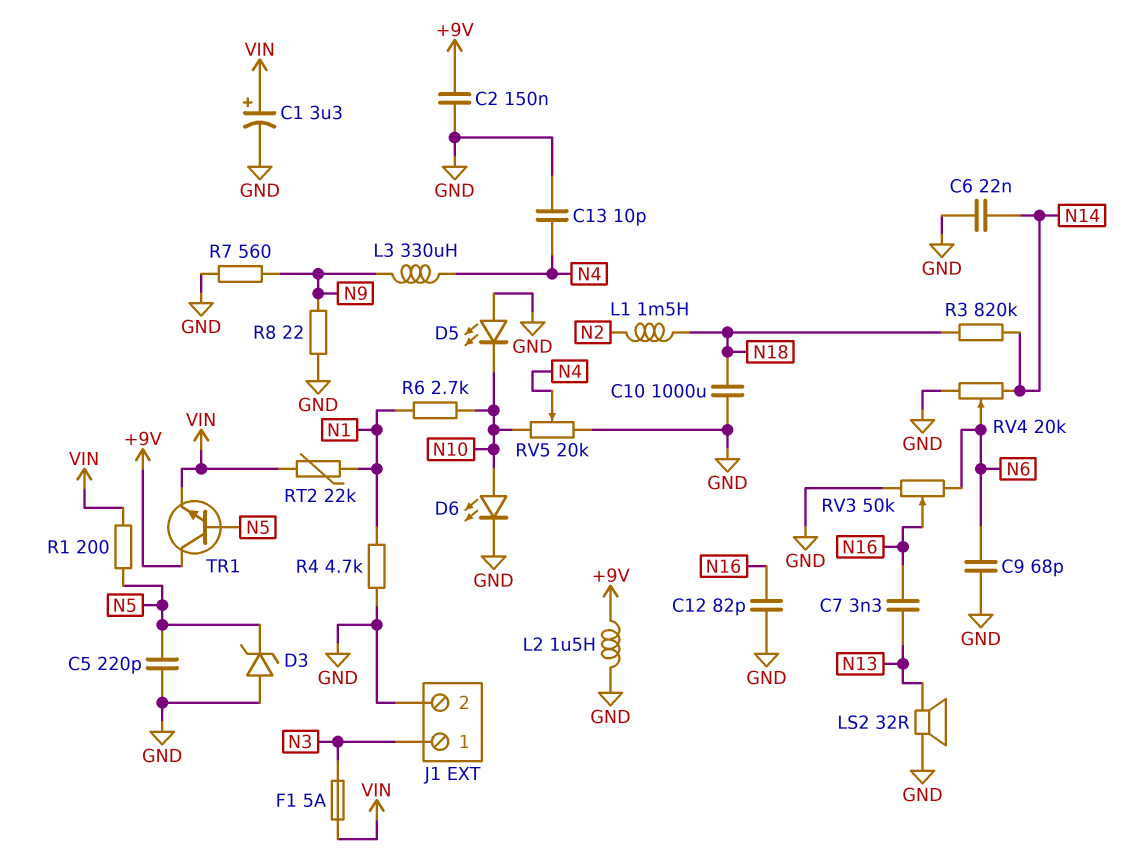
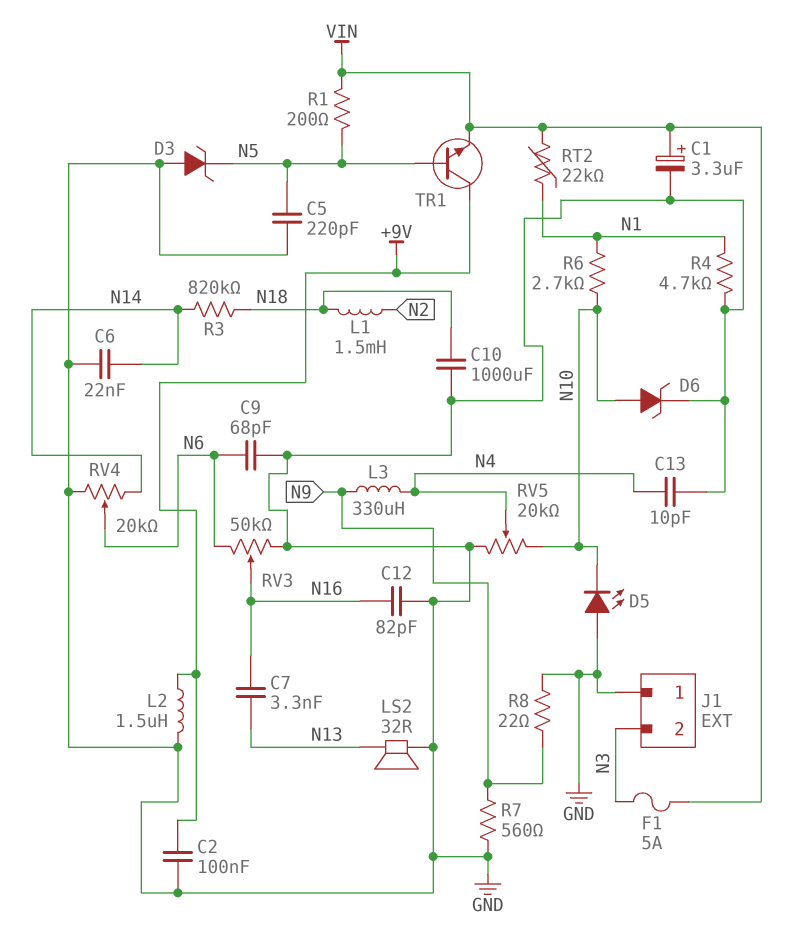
C2: 150nF (+9V, GND) -> 100nF (+9V, GND)
D6: LED (A N10, K GND) -> zener (A N10, K GND)
J1 pin 1: N3 -> GND
J1 pin 2: GND -> N3

